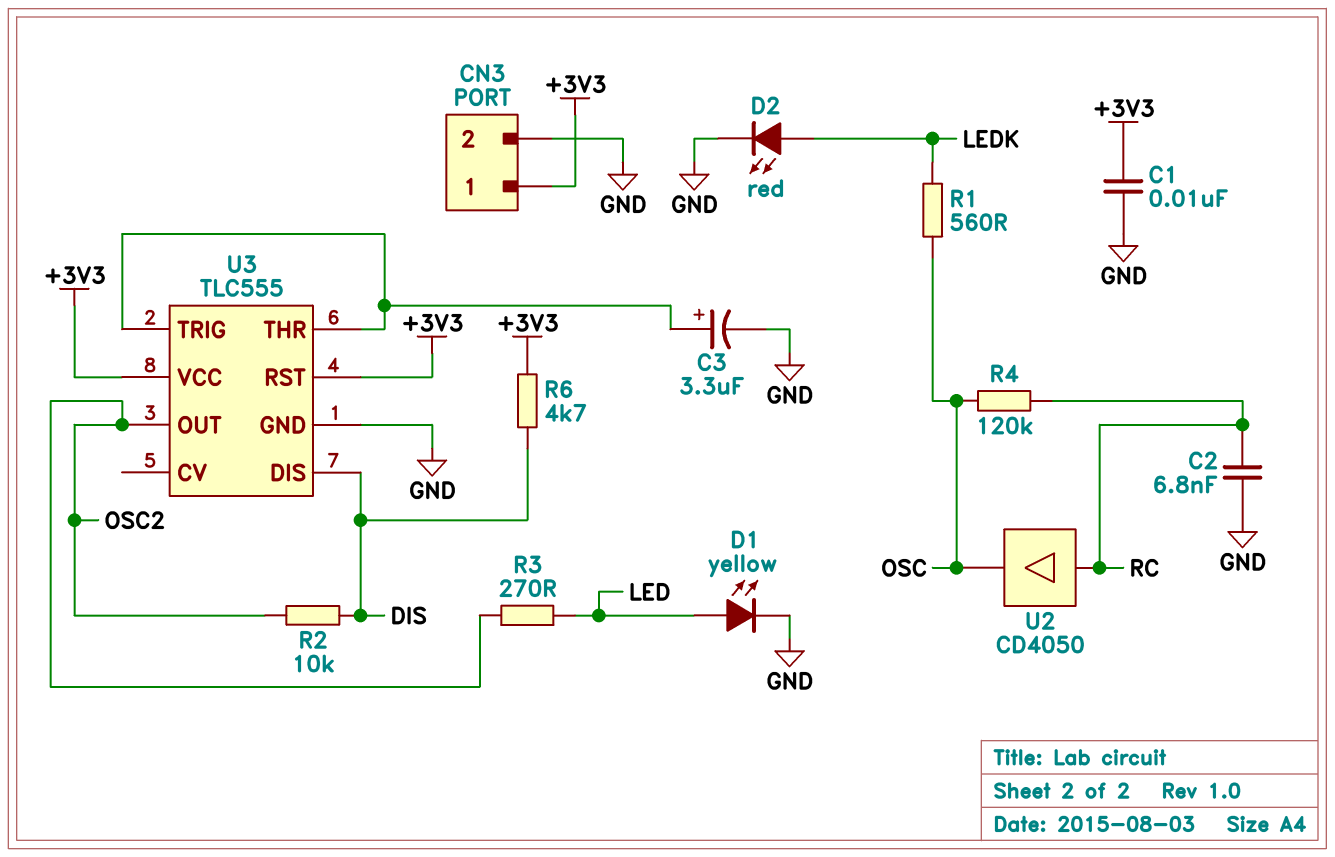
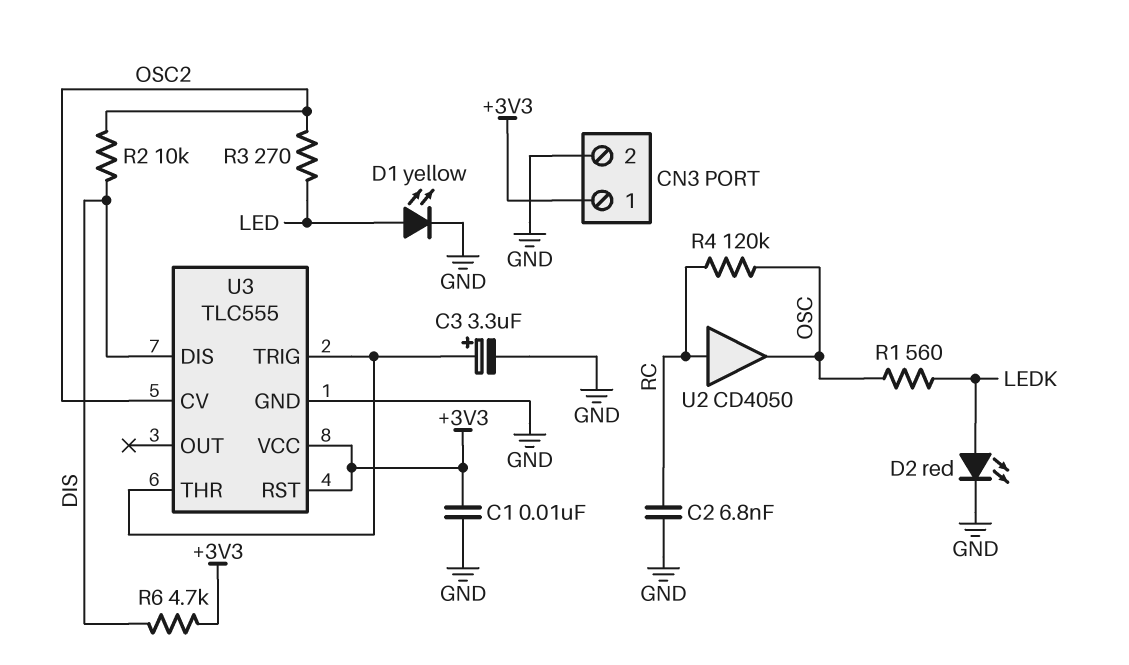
U3 pin CV: none -> OSC2
U3 pin OUT: OSC2 -> none

